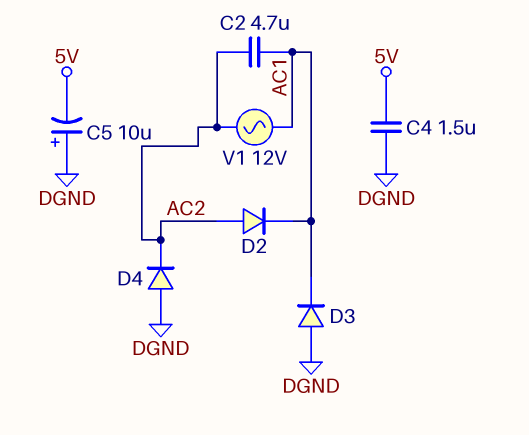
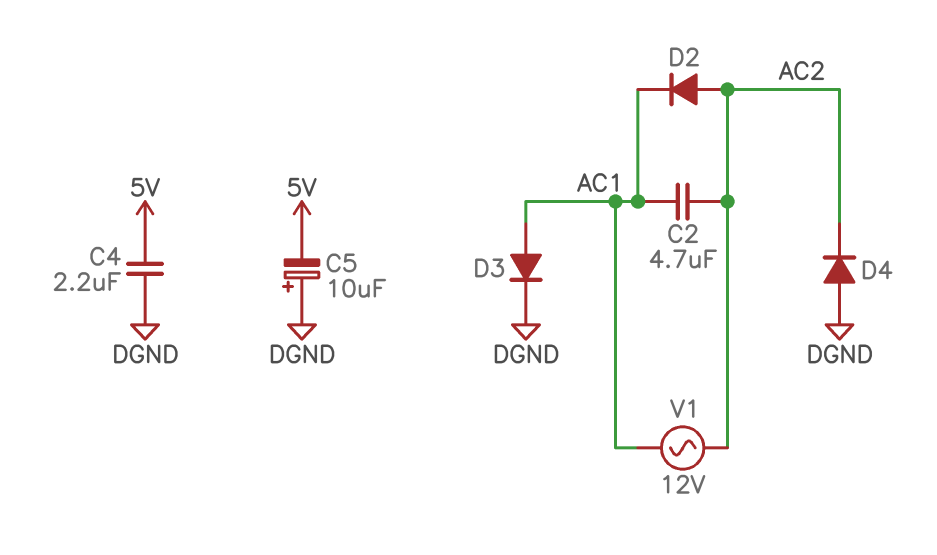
C4: 1.5uF (5V, DGND) -> 2.2uF (5V, DGND)
D3: diode (A DGND, K AC1) -> diode (A AC1, K DGND)

